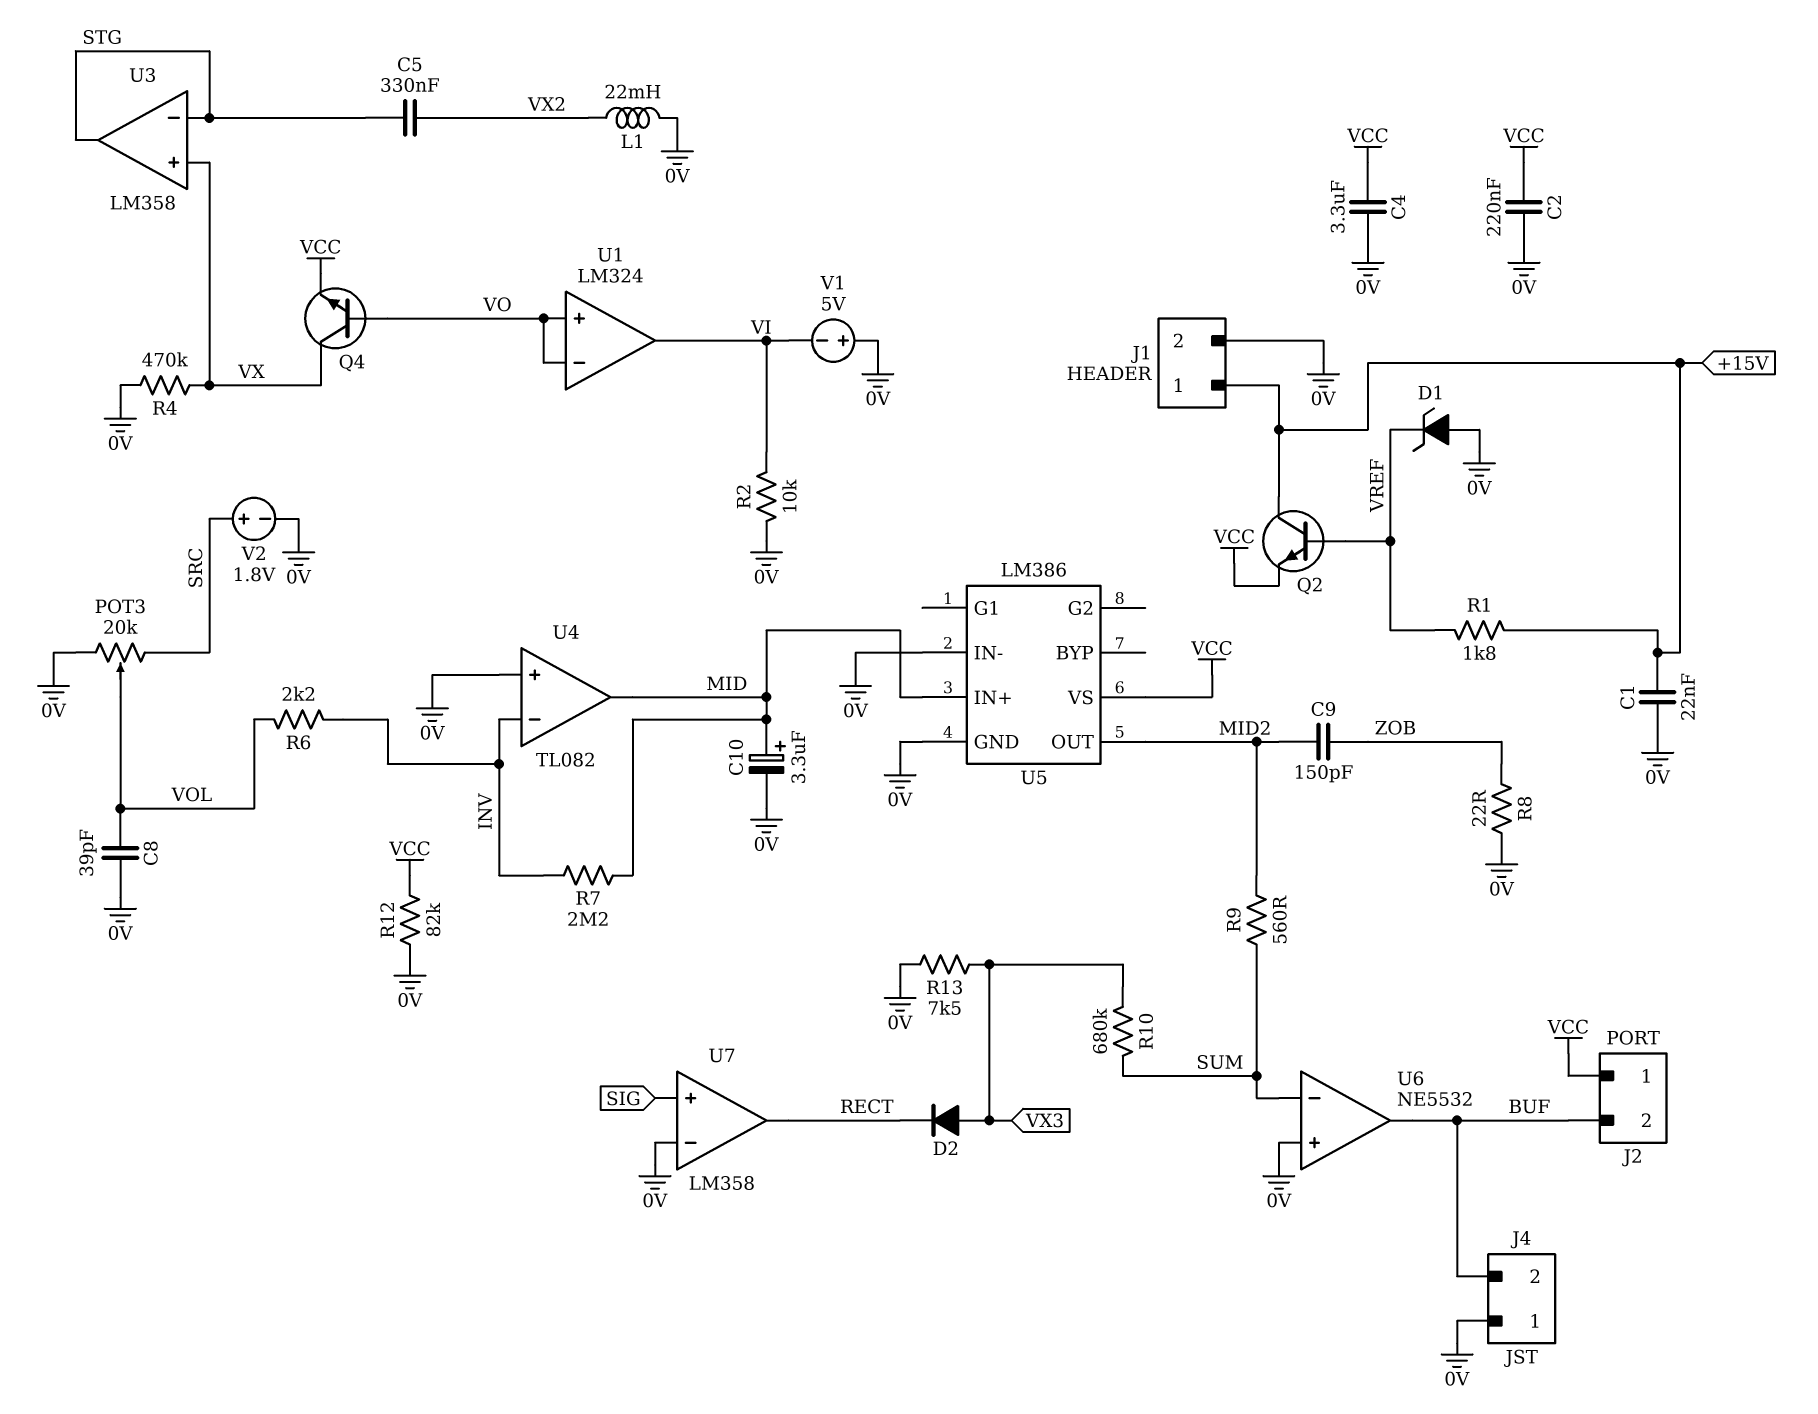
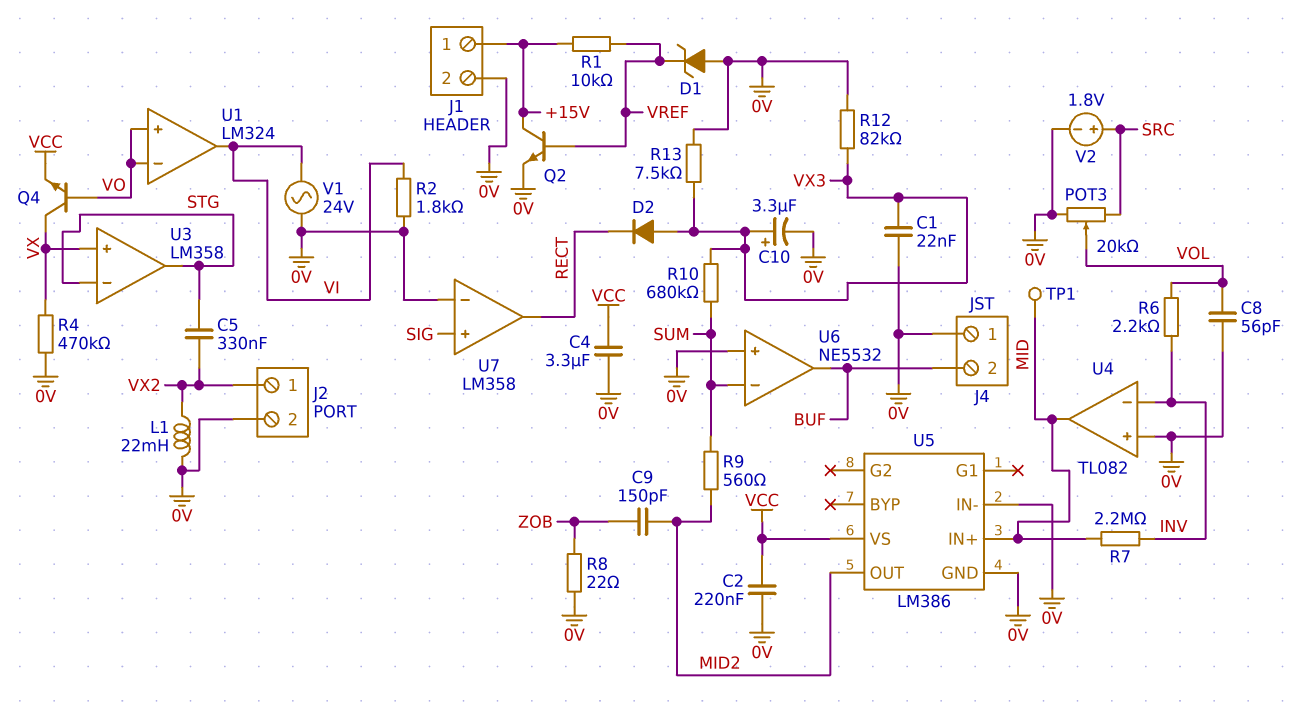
C1: 22nF (+15V, 0V) -> 22nF (0V, VX3)
C8: 39pF (0V, VOL) -> 56pF (0V, VOL)
C10: 3.3uF (plus MID, minus 0V) -> 3.3uF (plus VX3, minus 0V)
J2 pin 1: VCC -> VX2
J2 pin 2: BUF -> 0V
Q2: NPN (B VREF, C +15V, E VCC) -> NPN (B VREF, C +15V, E 0V)
R1: 1.8k (+15V, VREF) -> 10k (+15V, VREF)
R2: 10k (0V, VI) -> 1.8k (0V, VI)
R12: 82k (0V, VCC) -> 82k (0V, VX3)
TP1: none -> test point (MID)
V1: 5V (plus 0V, minus VI) -> AC 24V (0V, VI)

